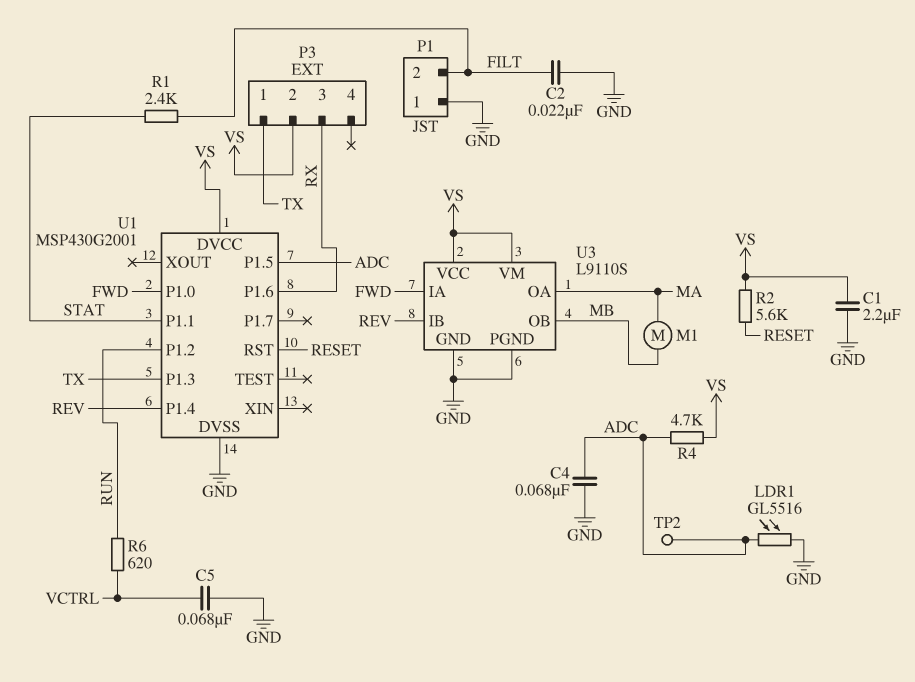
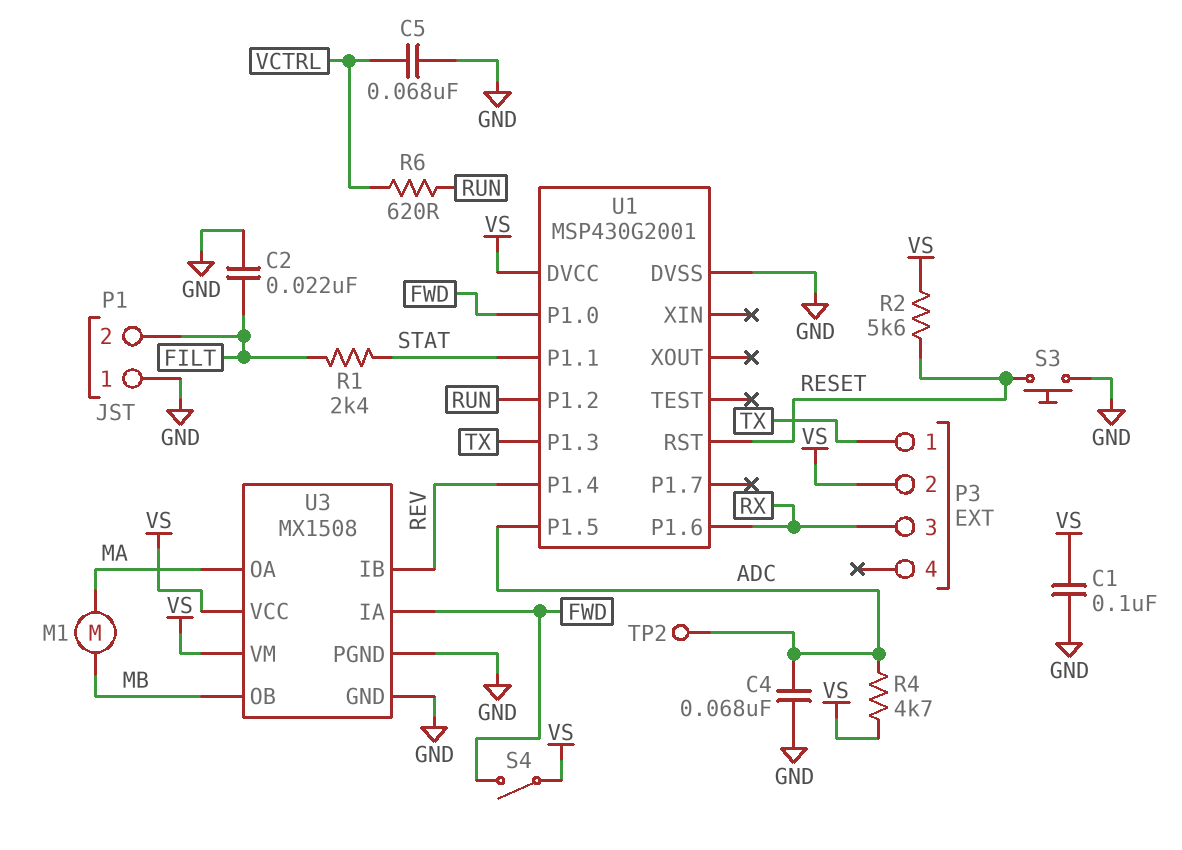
C1: 2.2uF (GND, VS) -> 100nF (GND, VS)
LDR1: GL5516 (ADC, GND) -> none
S3: none -> button (GND, RESET)
S4: none -> switch (FWD, VS)
U3: L9110S -> MX1508

